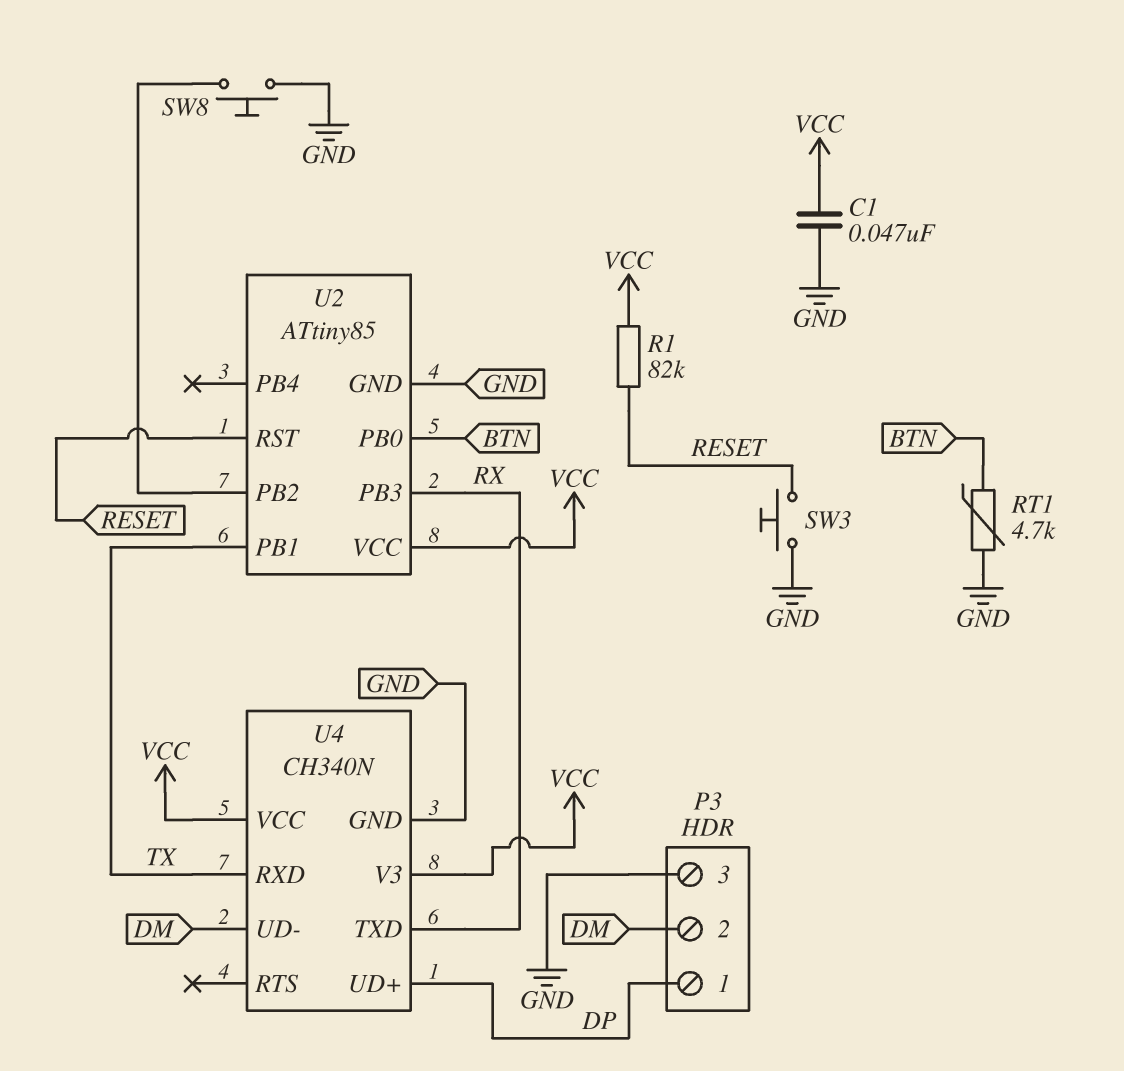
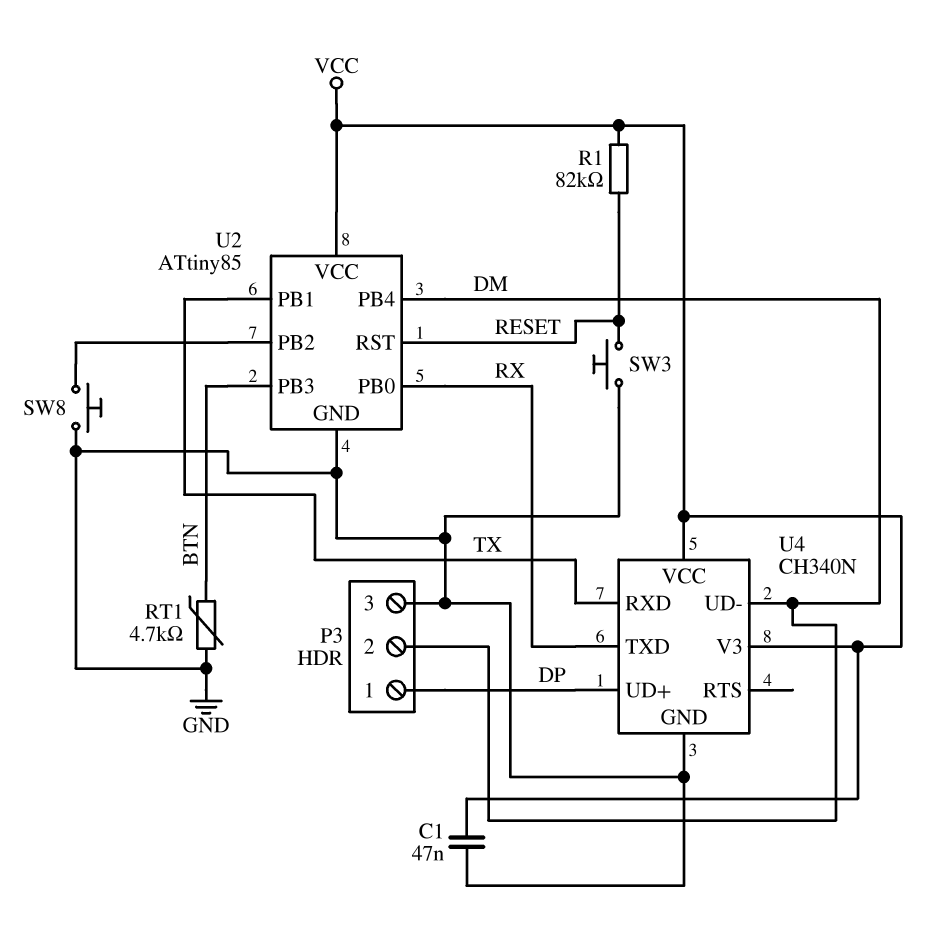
U2 pin PB0: BTN -> RX
U2 pin PB3: RX -> BTN
U2 pin PB4: none -> DM

